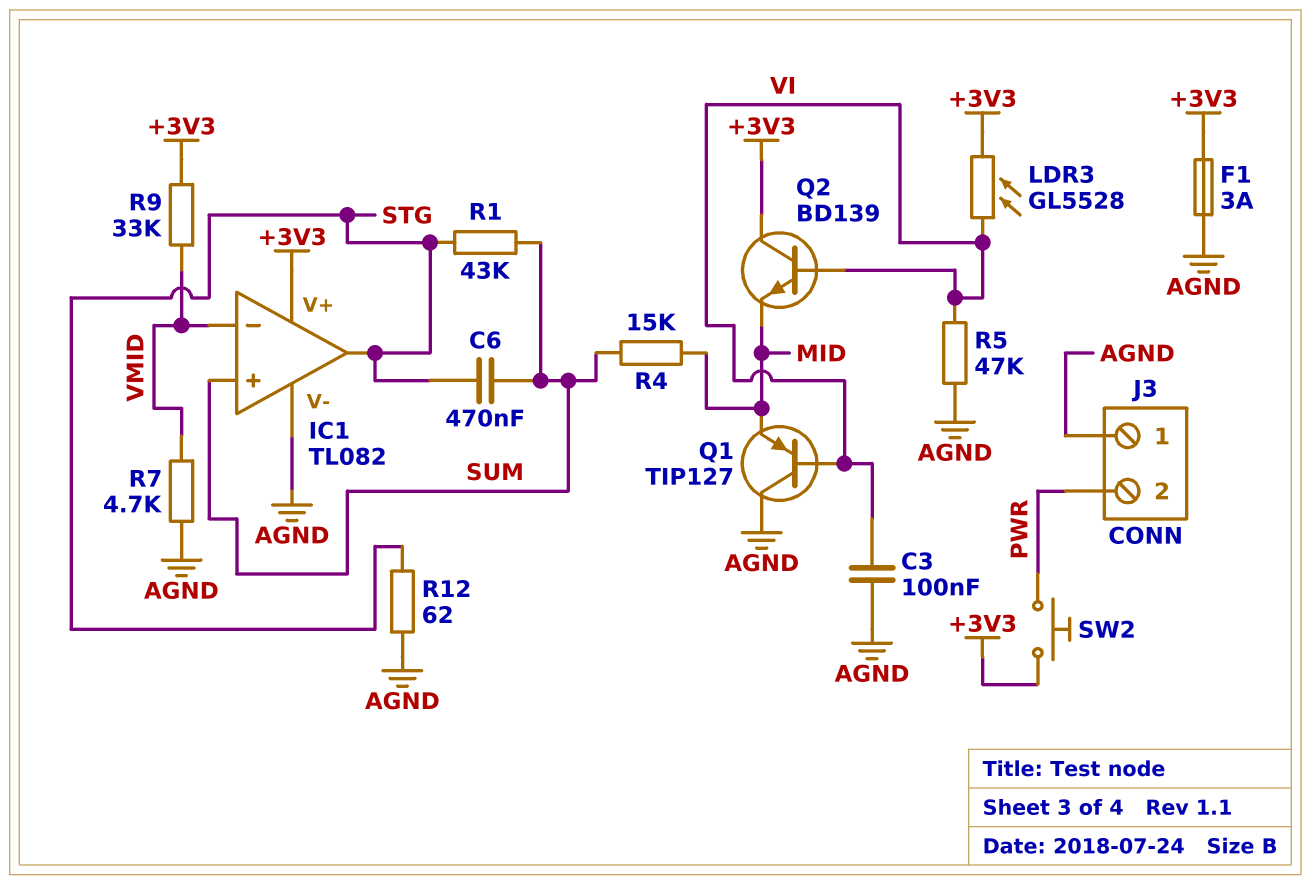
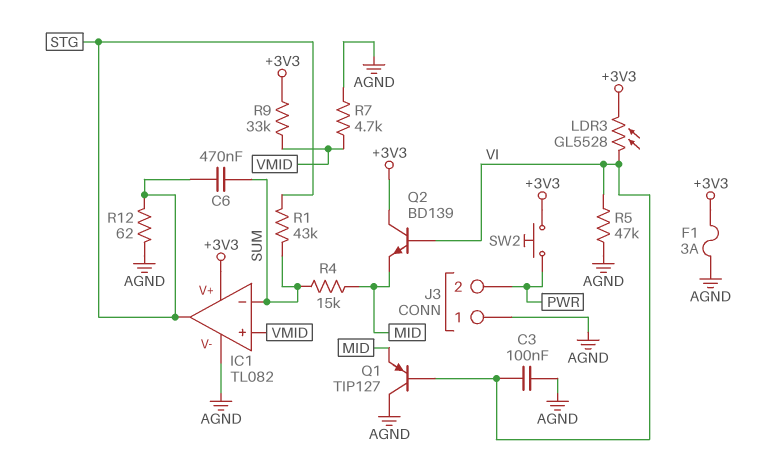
IC1 pin in+: SUM -> VMID
IC1 pin in-: VMID -> SUM

